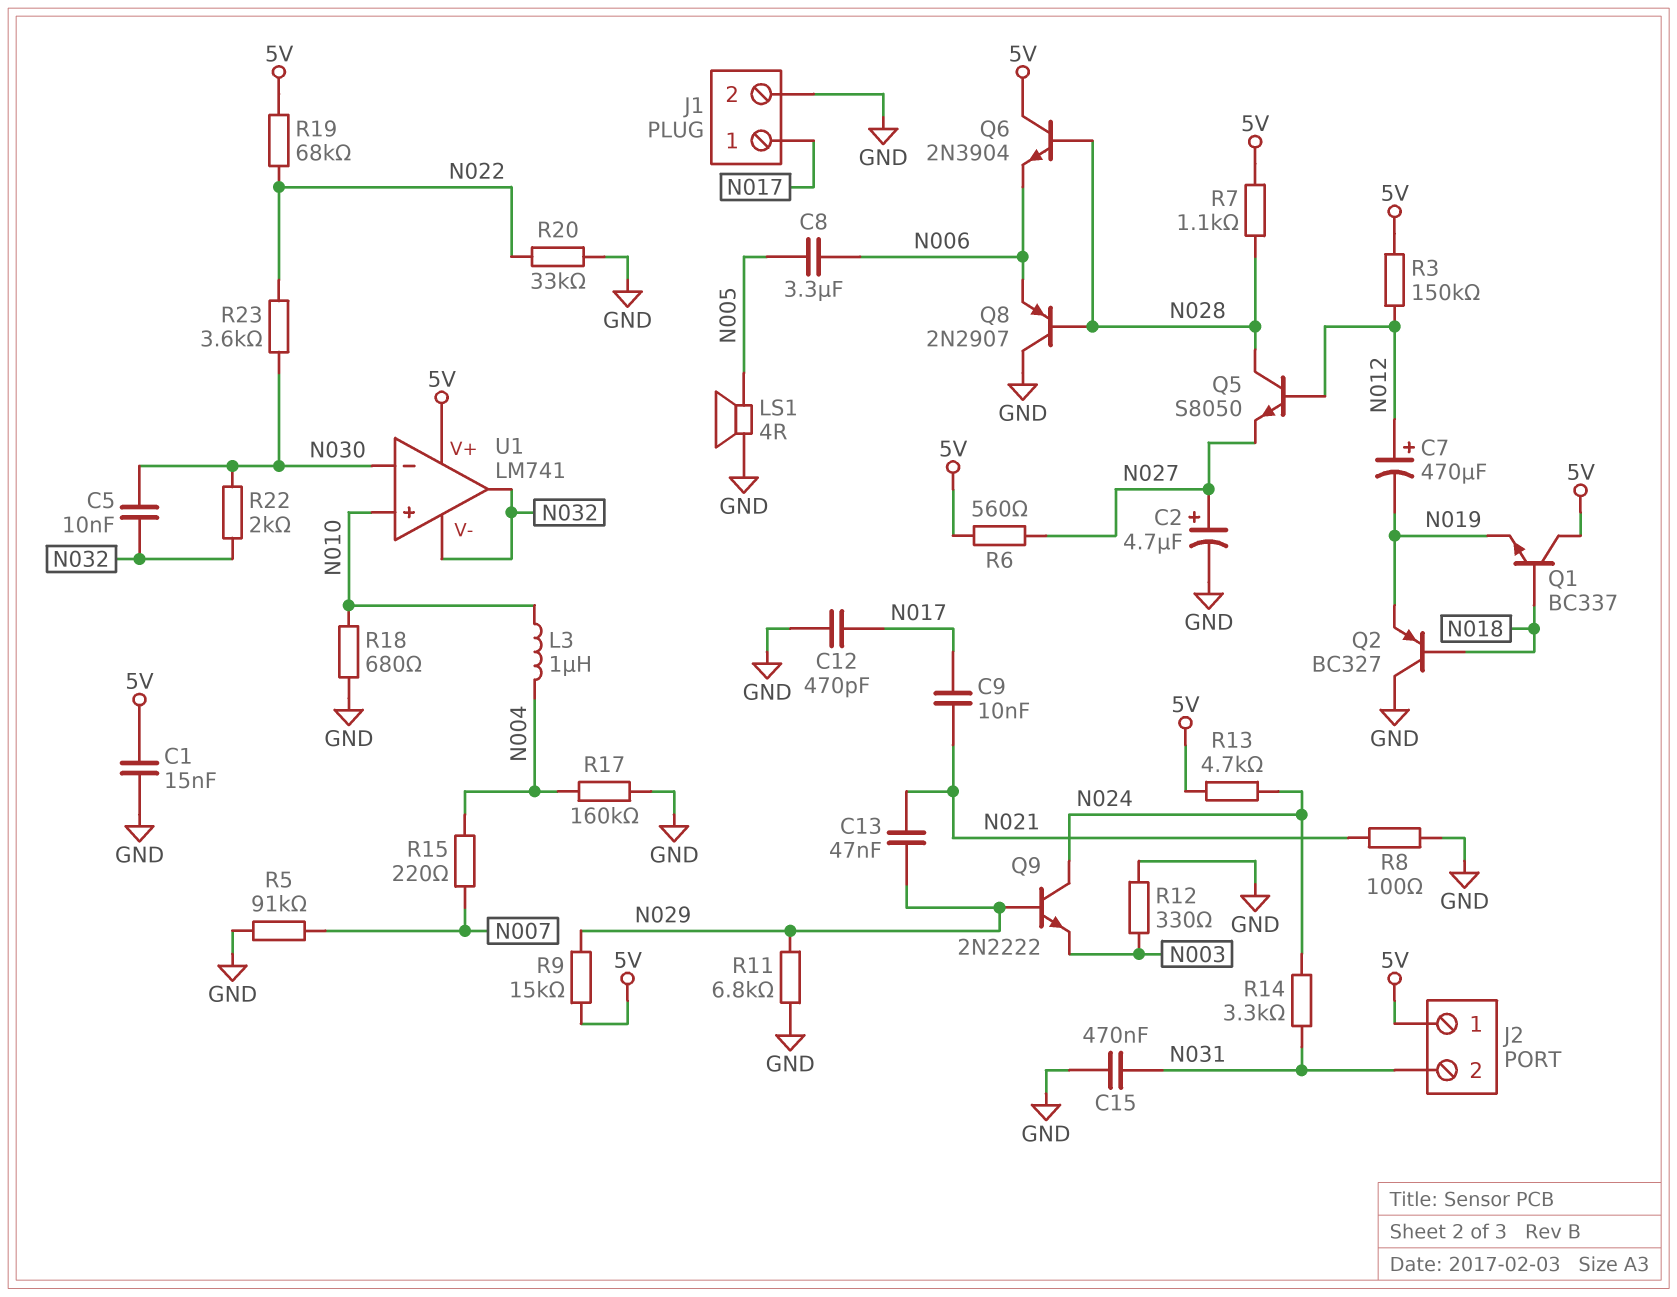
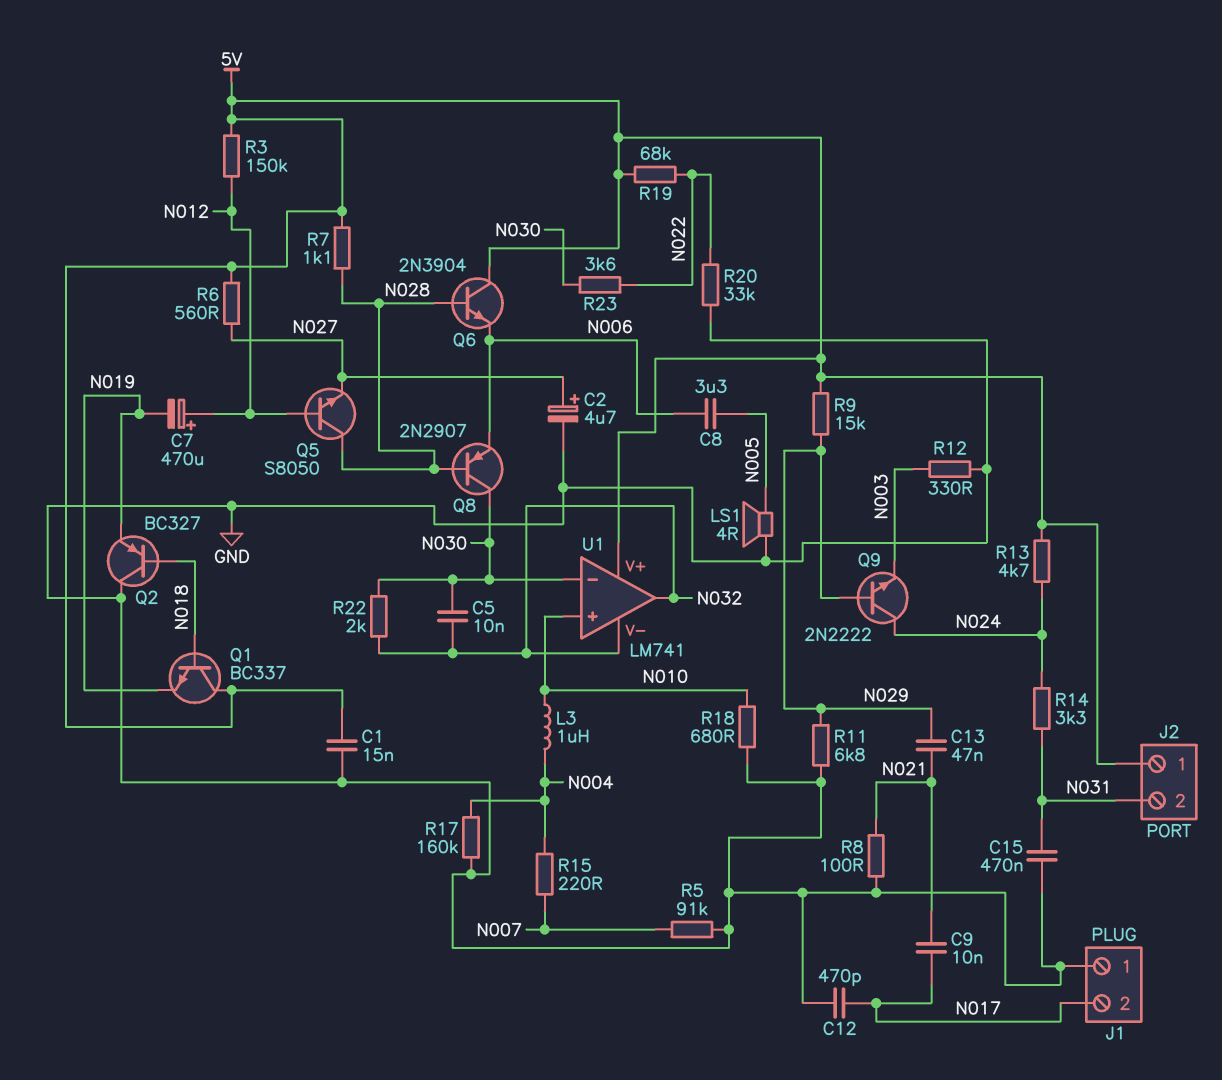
J1 pin 1: N017 -> GND
J1 pin 2: GND -> N017
Q8: PNP 2N2907 (B N028, C GND, E N006) -> PNP 2N2907 (B N028, C N030, E N006)

